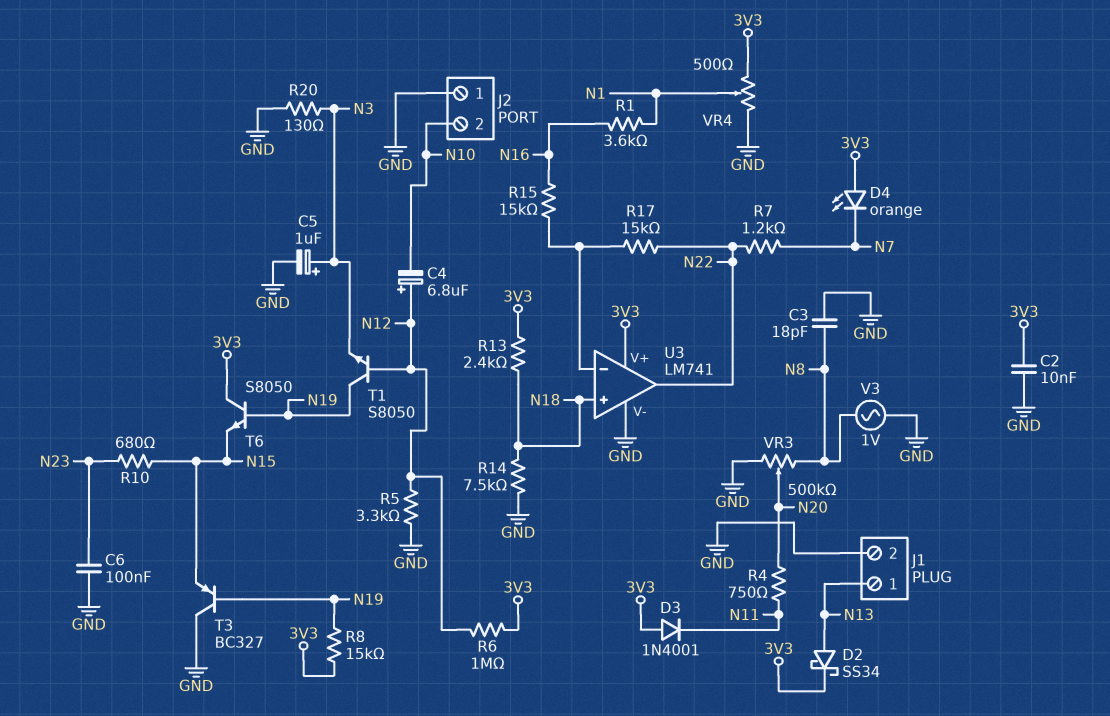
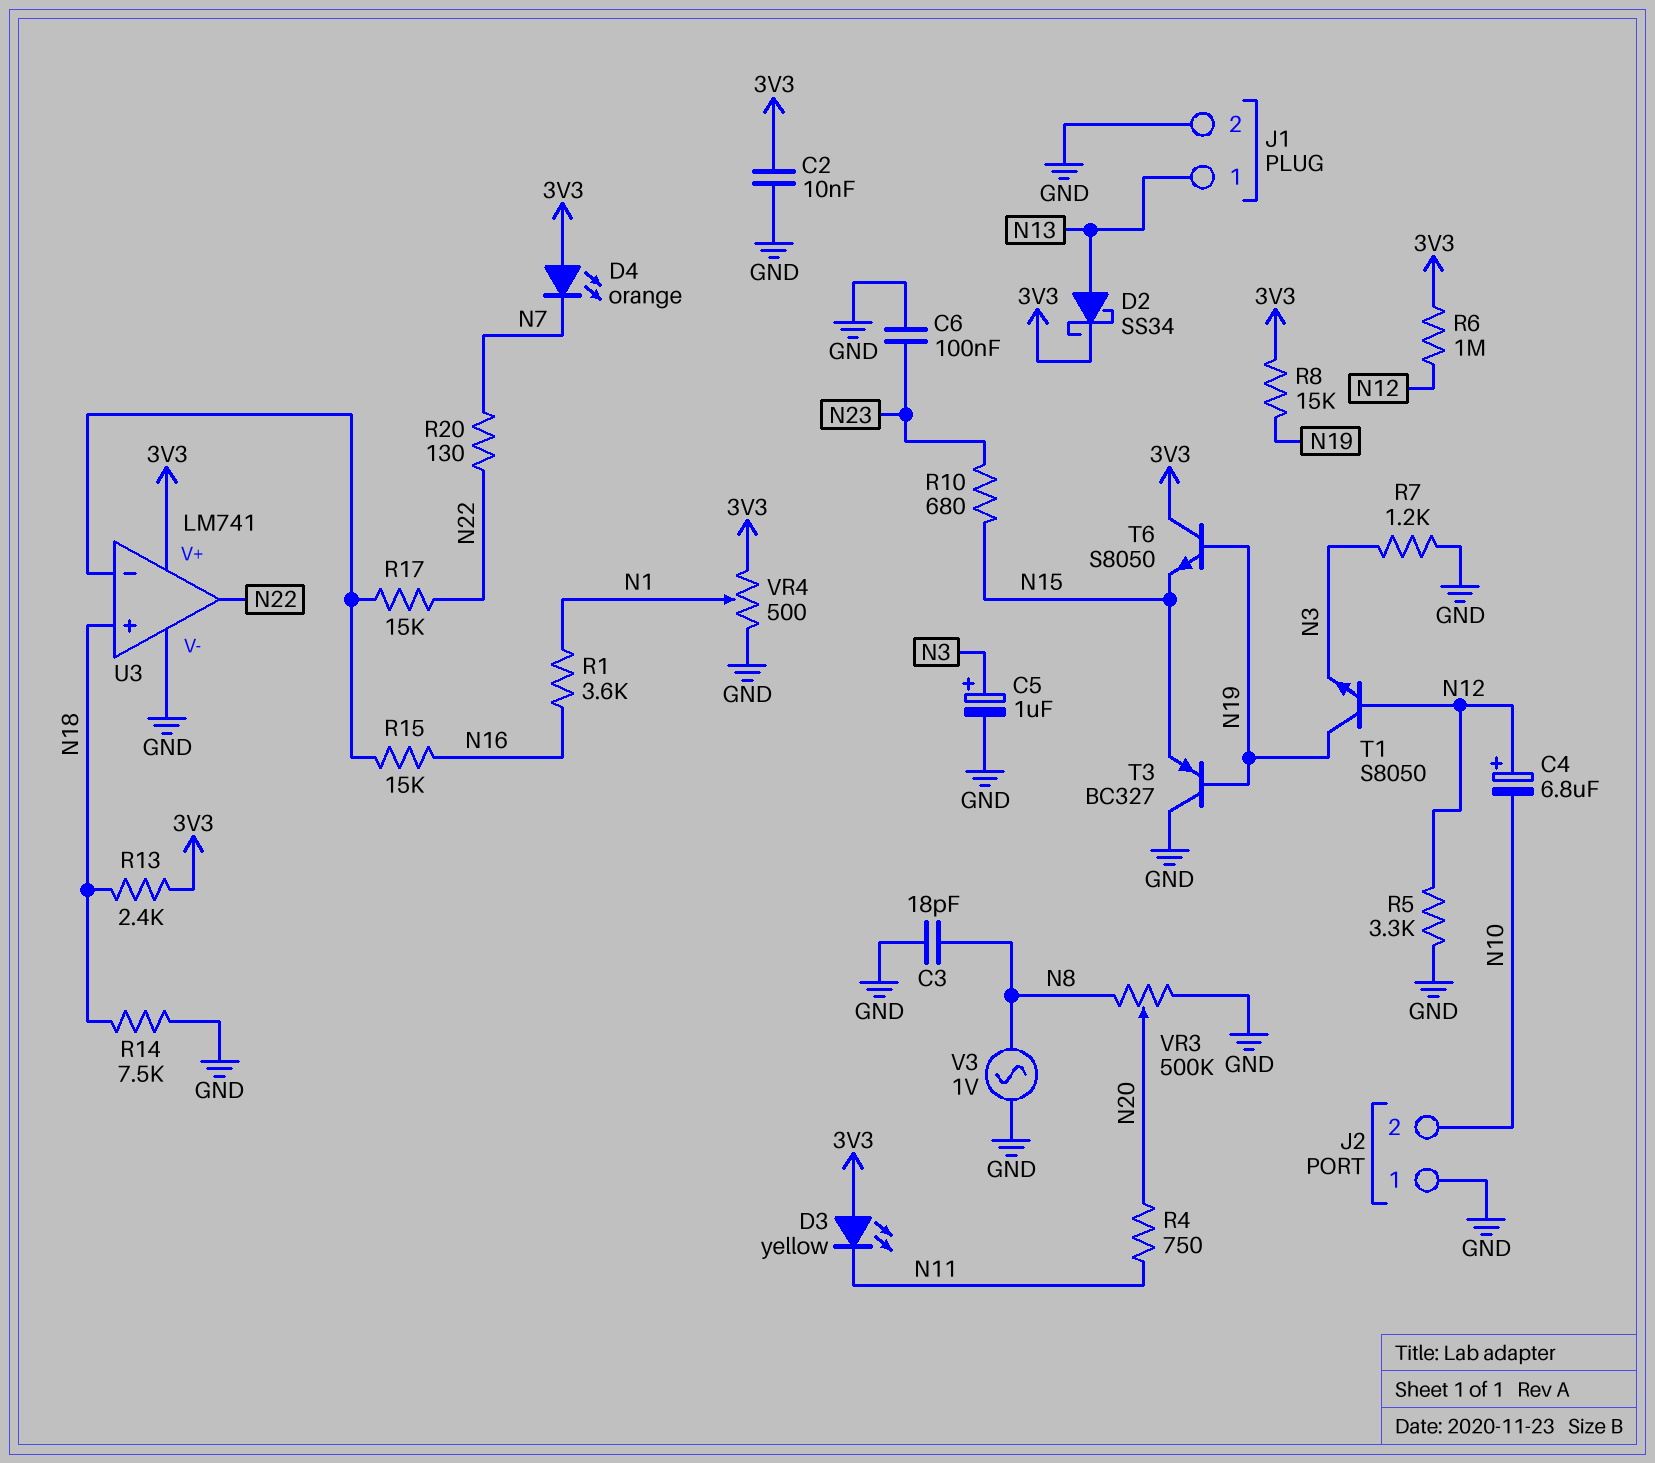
D3: diode 1N4001 (A 3V3, K N11) -> LED yellow (A 3V3, K N11)
R7: 1.2k (N7, N22) -> 1.2k (GND, N3)
R20: 130 (GND, N3) -> 130 (N7, N22)

